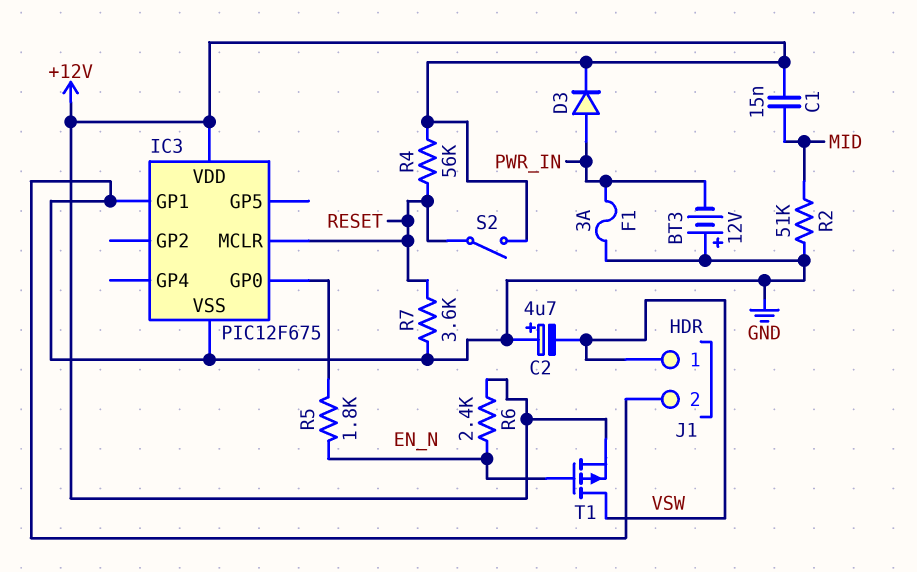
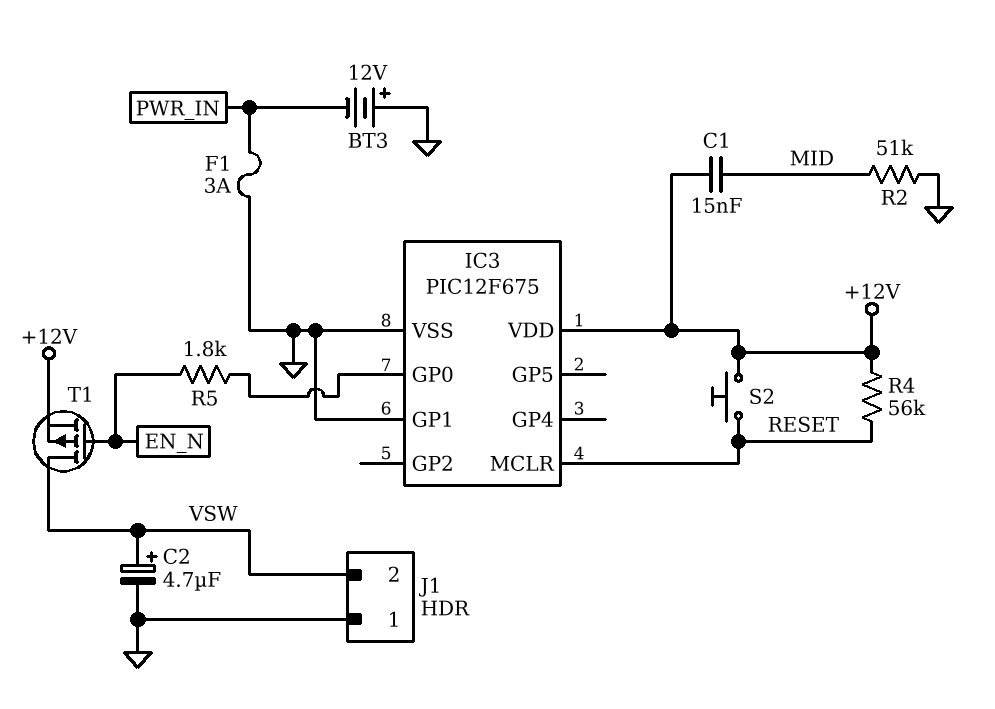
C2: 4.7uF (plus GND, minus VSW) -> 4.7uF (plus VSW, minus GND)
D3: diode (A PWR_IN, K +12V) -> none
J1 pin 1: VSW -> GND
J1 pin 2: GND -> VSW
R6: 2.4k (+12V, EN_N) -> none
R7: 3.6k (GND, RESET) -> none
S2: switch (+12V, RESET) -> button (+12V, RESET)

